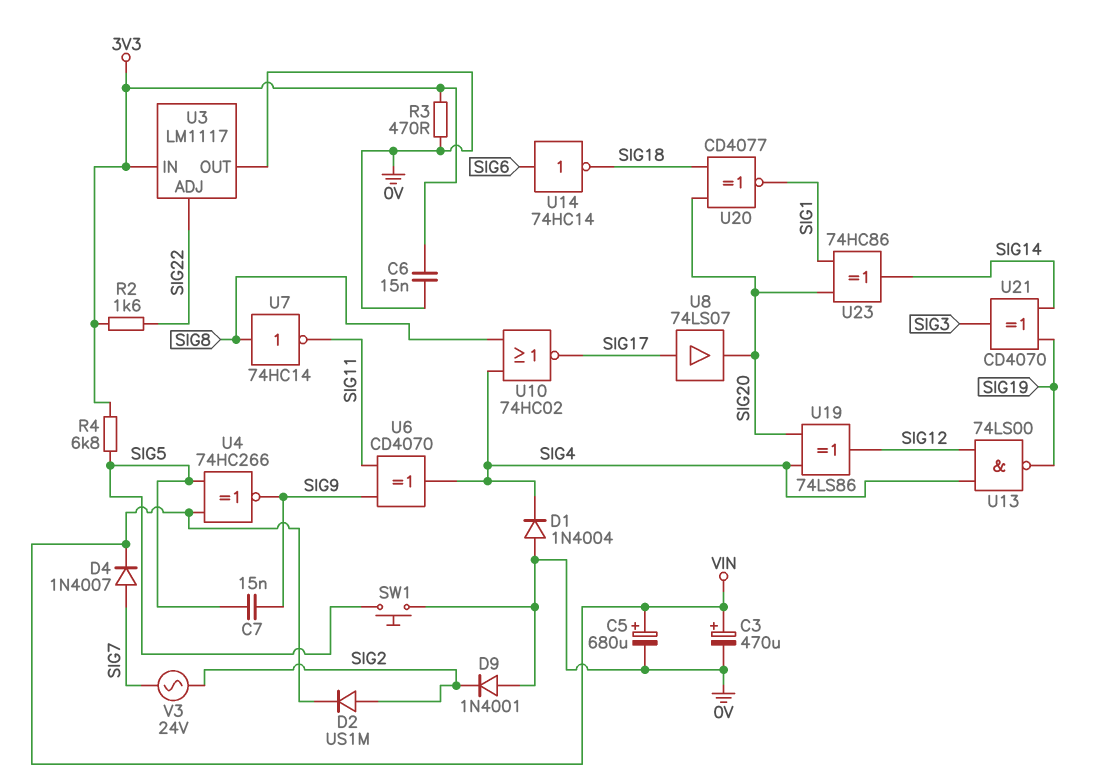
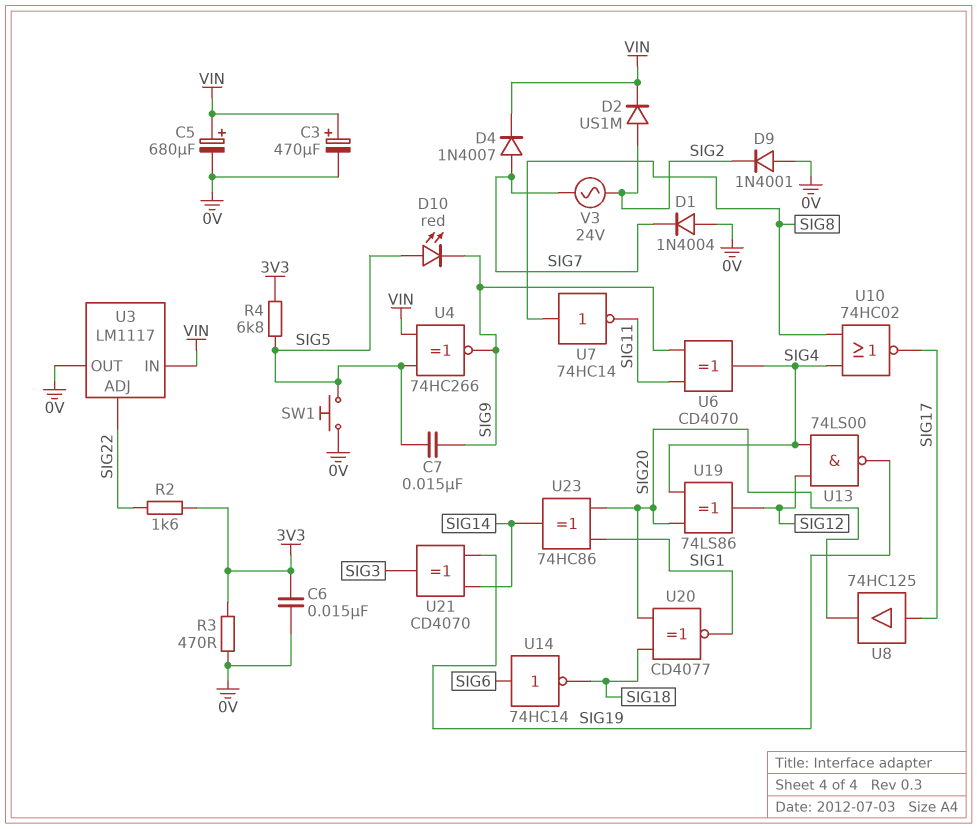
D1: diode 1N4004 (A 0V, K SIG4) -> diode 1N4004 (A 0V, K SIG7)
D10: none -> LED red (A SIG5, K SIG9)
U3 pin IN: 3V3 -> VIN
U8: buffer 74LS07 (in SIG17, out SIG20) -> buffer 74HC125 (in SIG17, out SIG20)

